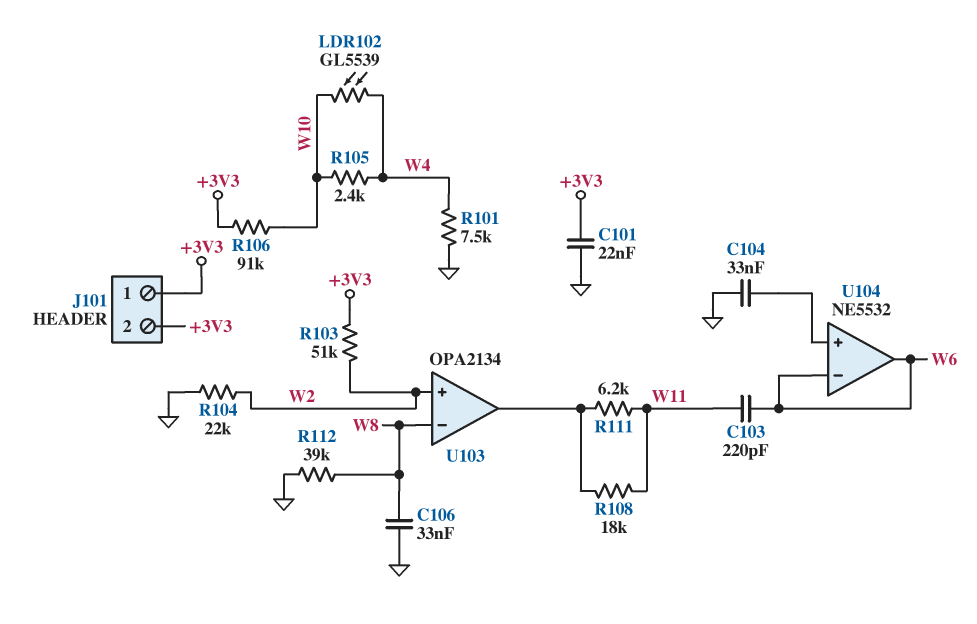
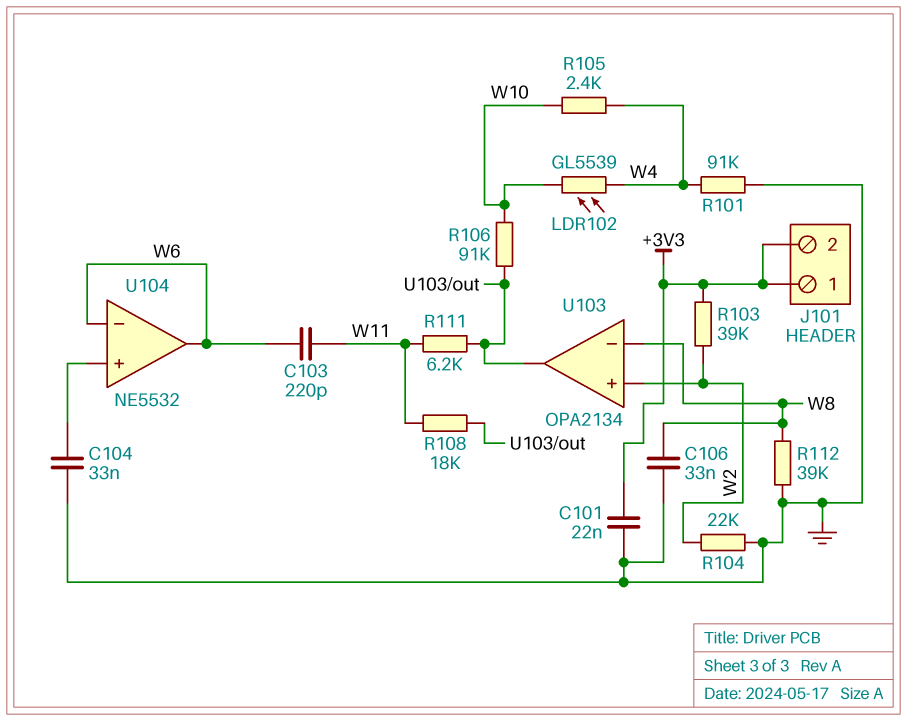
R101: 7.5k (GND, W4) -> 91k (GND, W4)
R103: 51k (+3V3, W2) -> 39k (+3V3, W2)
R106: 91k (+3V3, W10) -> 91k (U103/out, W10)

